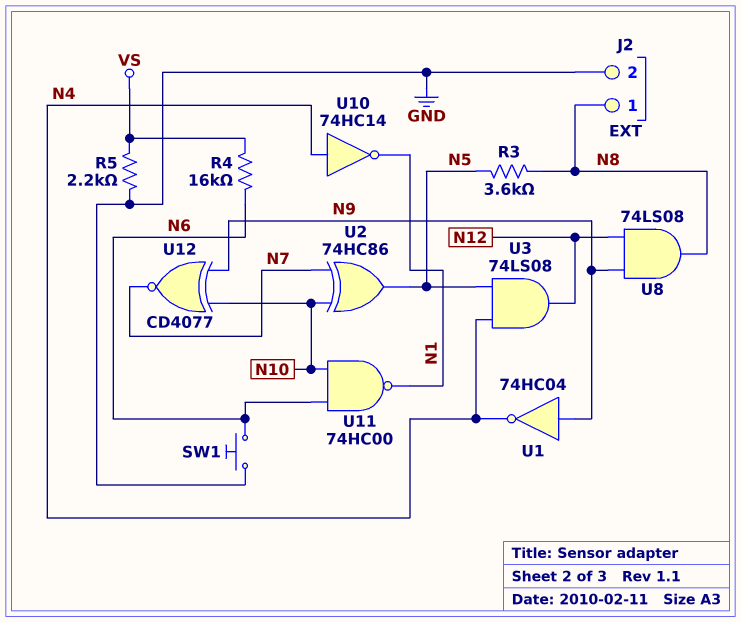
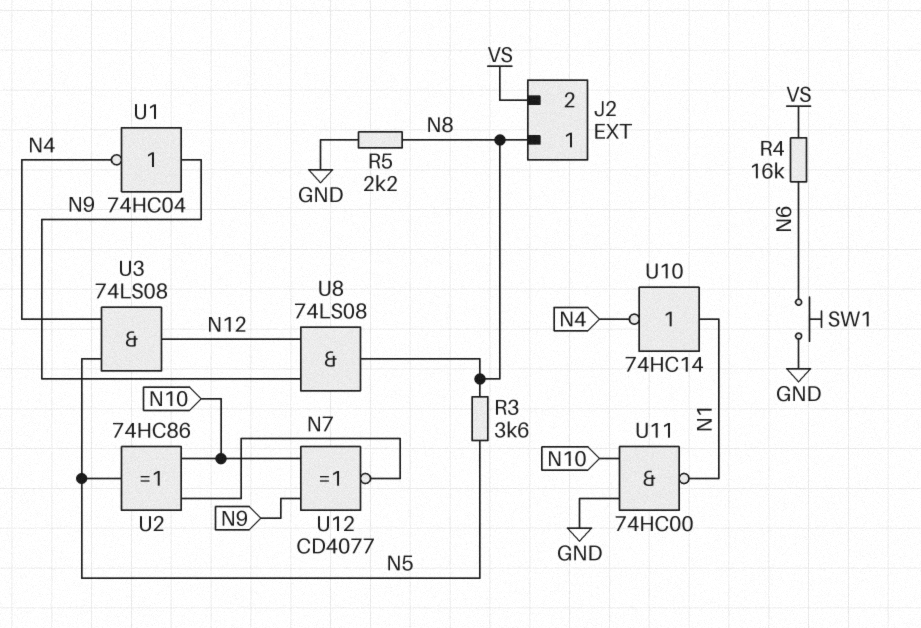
J2 pin 2: GND -> VS
R5: 2.2k (GND, VS) -> 2.2k (GND, N8)
U10: NOT 74HC14 (in N4, out N1) -> NOT 74HC14 (in N1, out N4)
U11: NAND 74HC00 (in N6, in N10, out N1) -> NAND 74HC00 (in GND, in N10, out N1)

